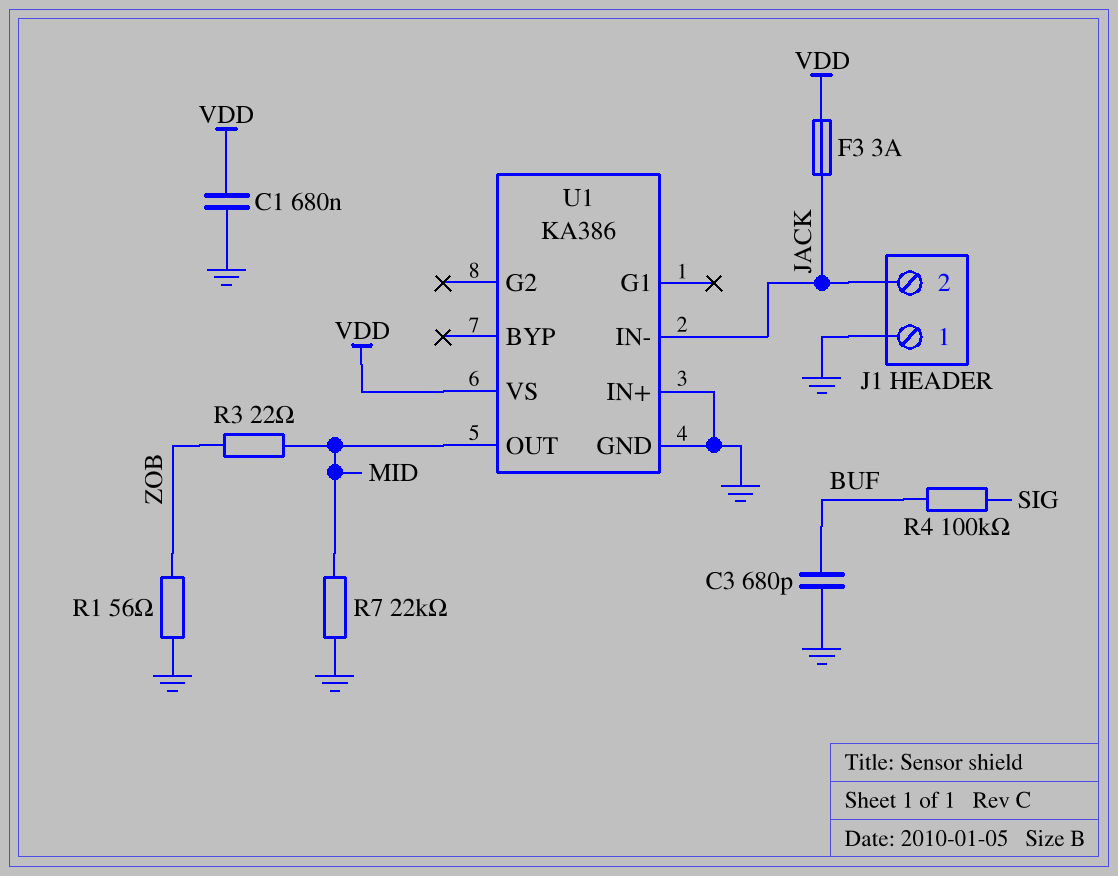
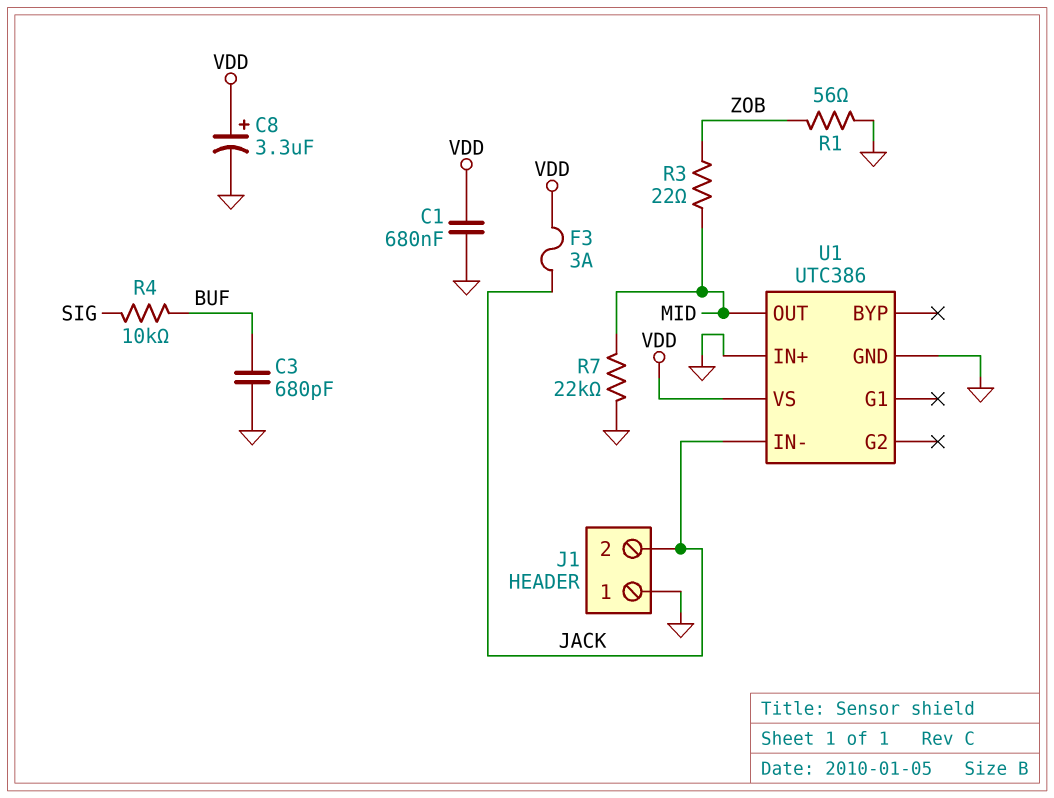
C8: none -> 3.3uF (plus VDD, minus GND)
R4: 100k (BUF, SIG) -> 10k (BUF, SIG)
U1: KA386 -> UTC386

